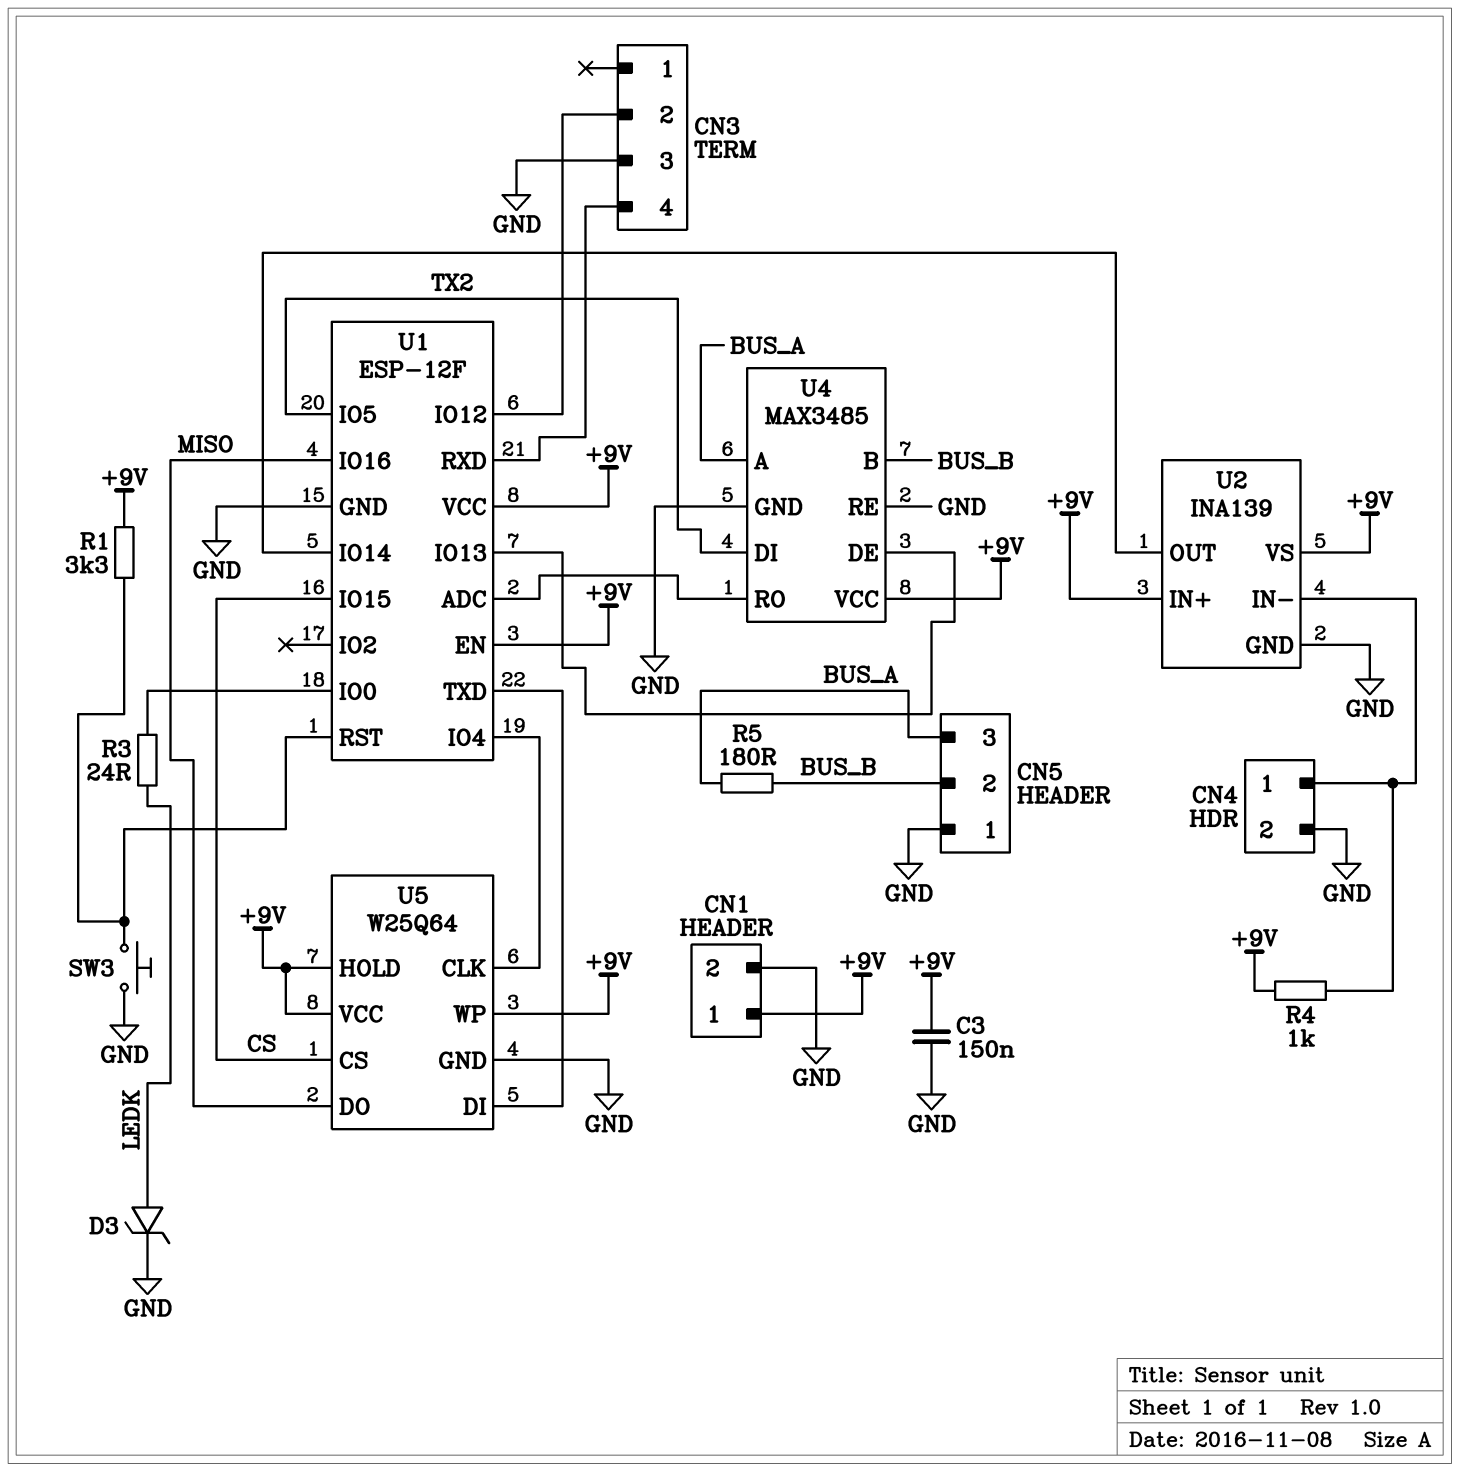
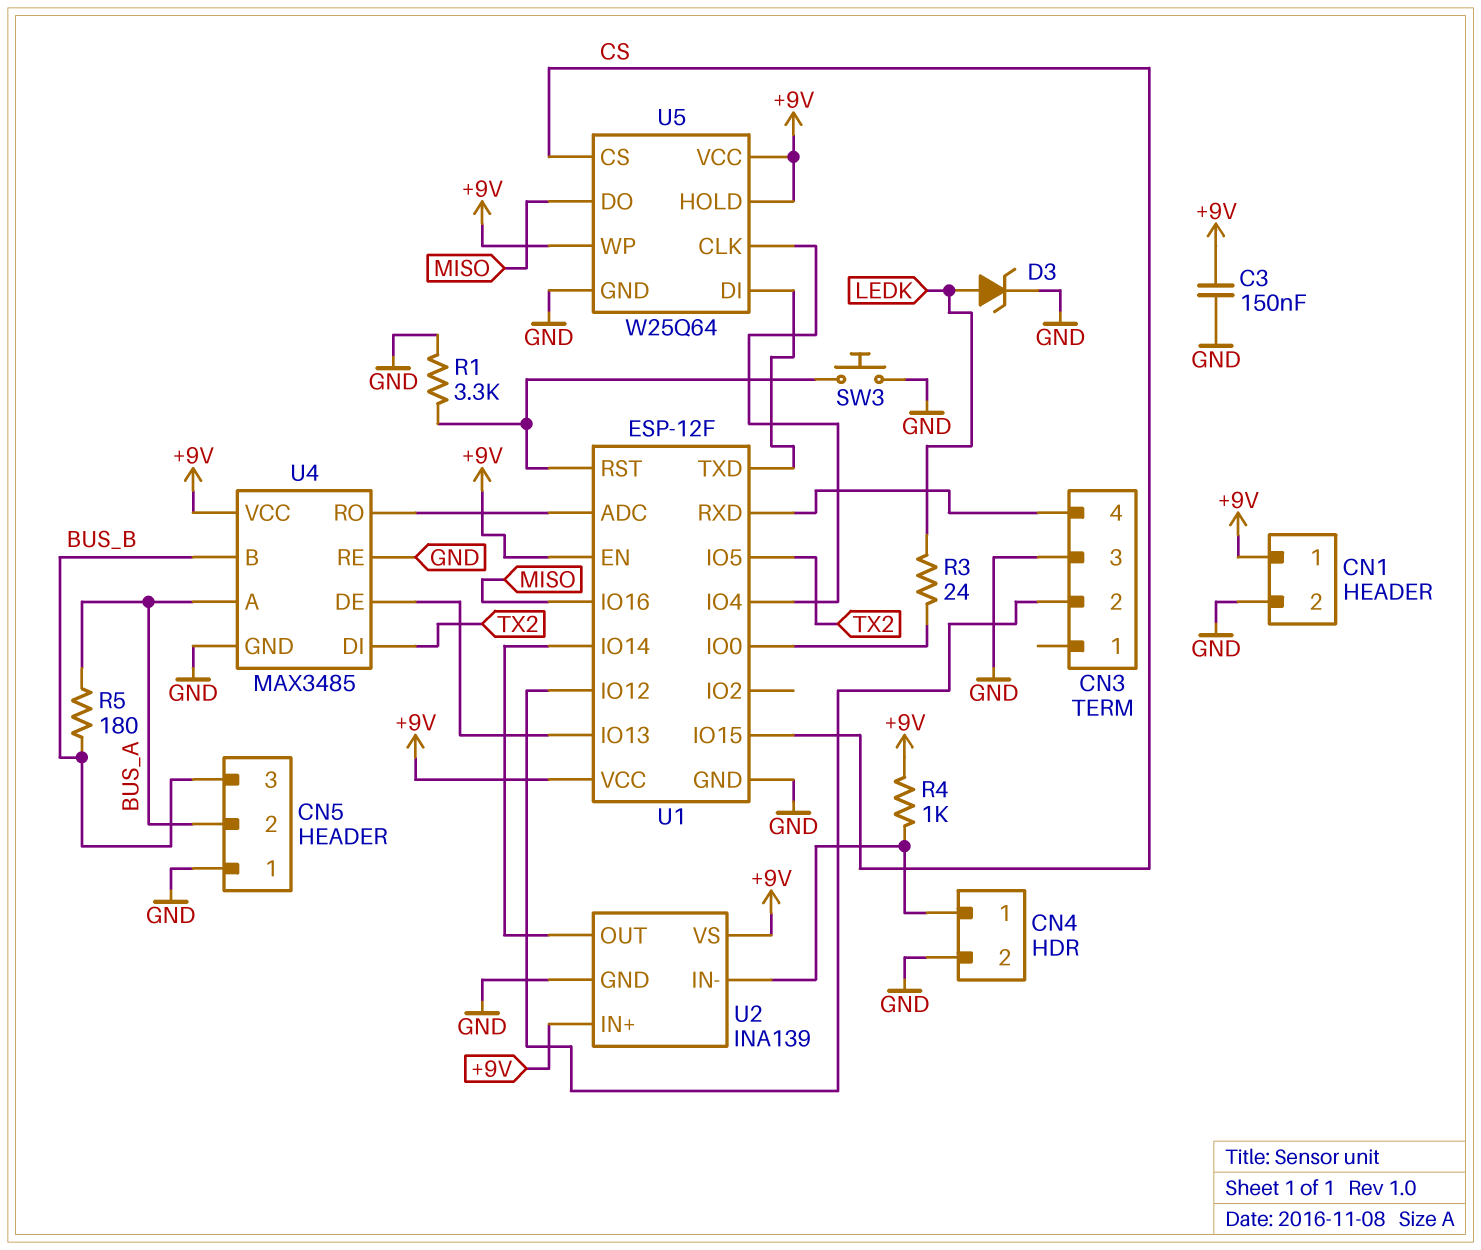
CN5 pin 2: BUS_B -> BUS_A
CN5 pin 3: BUS_A -> BUS_B
R1: 3.3k (+9V, U1/RST) -> 3.3k (GND, U1/RST)

